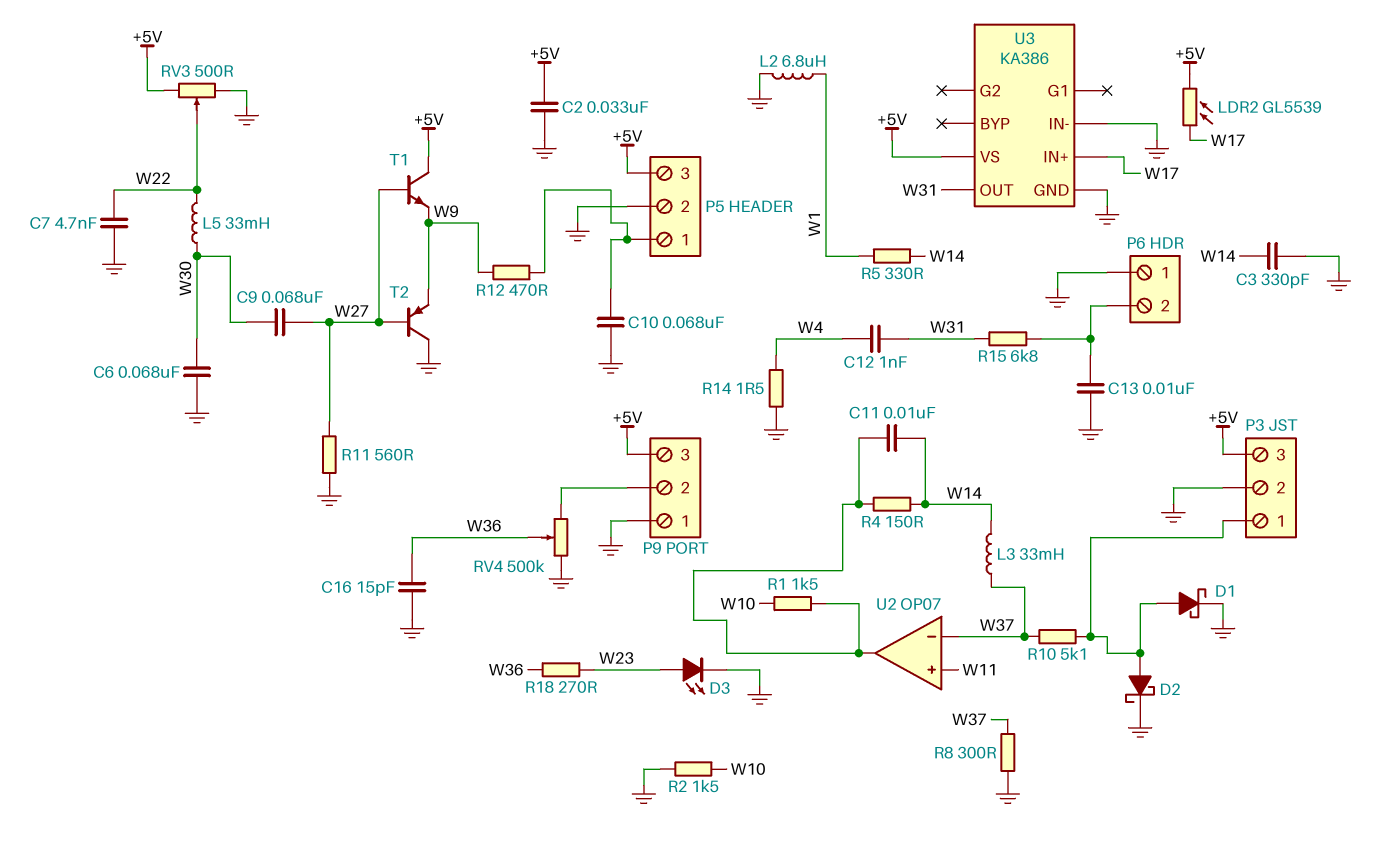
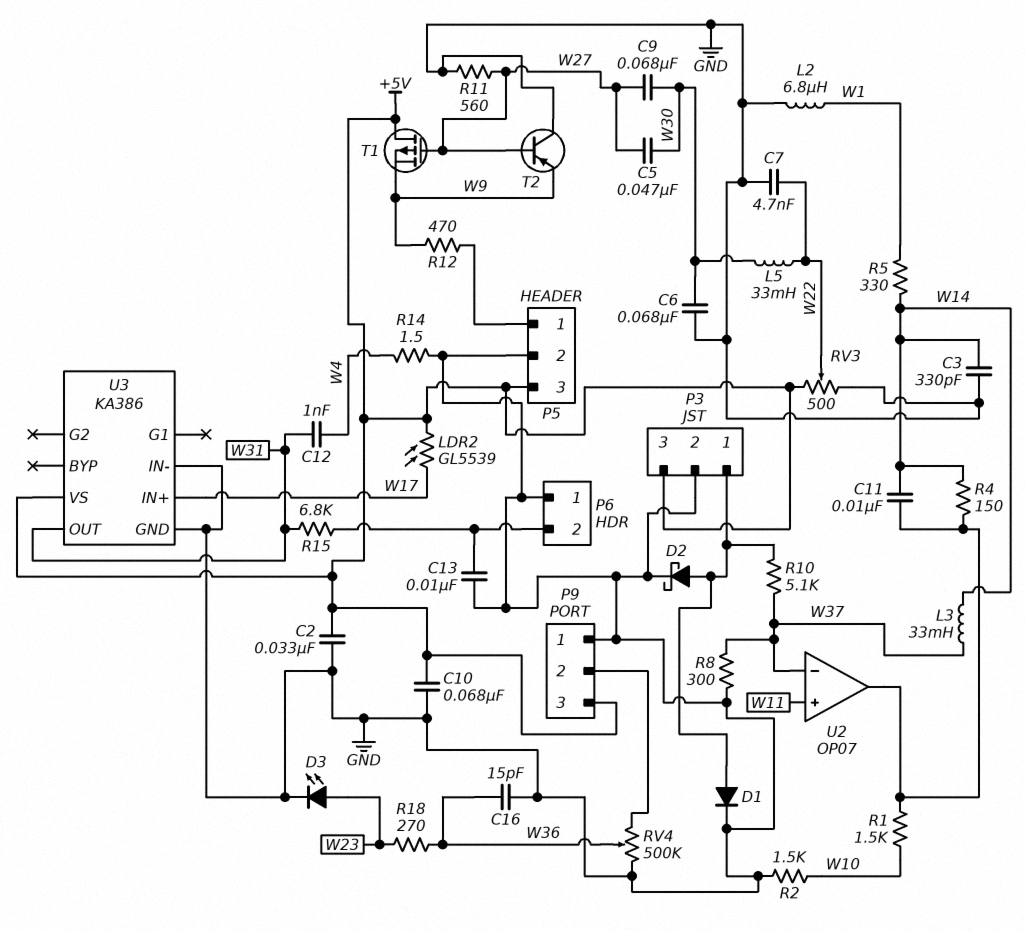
C5: none -> 47nF (W27, W30)
C10: 68nF (GND, P5/1) -> 68nF (+5V, GND)
D1: schottky (A P3/1, K GND) -> diode (A P3/1, K GND)
T1: NPN (B W27, C +5V, E W9) -> PMOS (G W27, D +5V, S W9)

